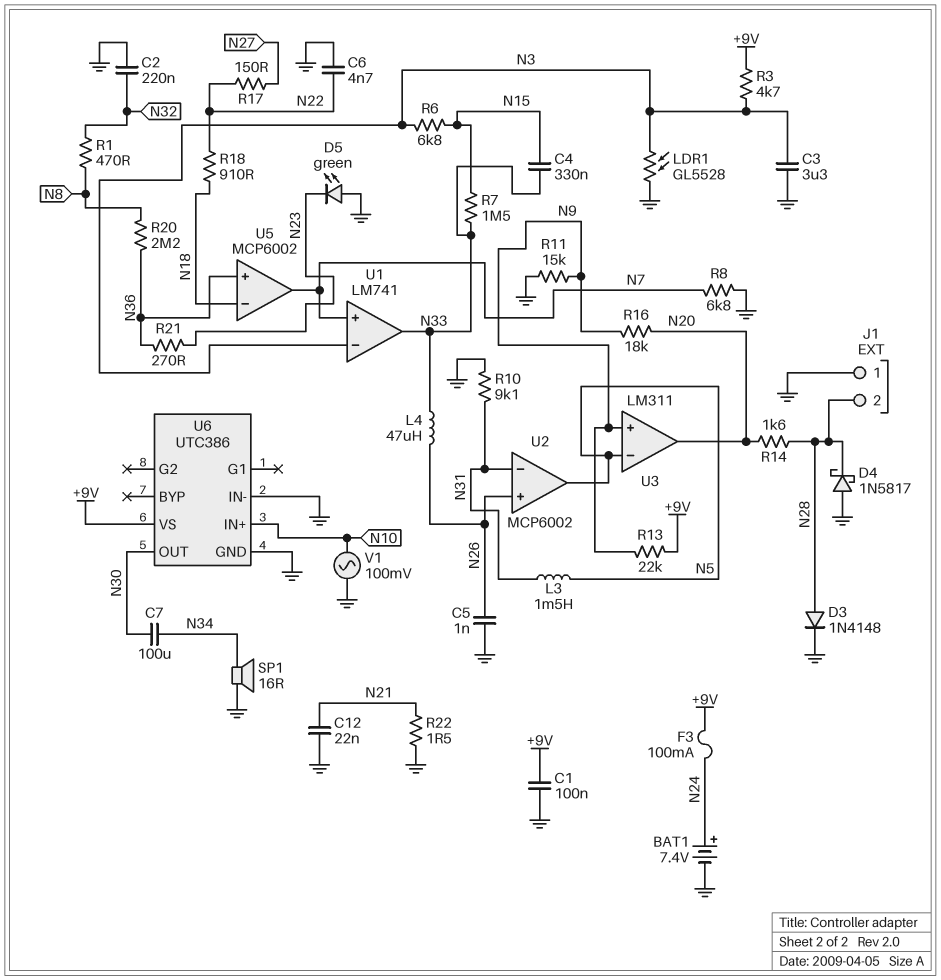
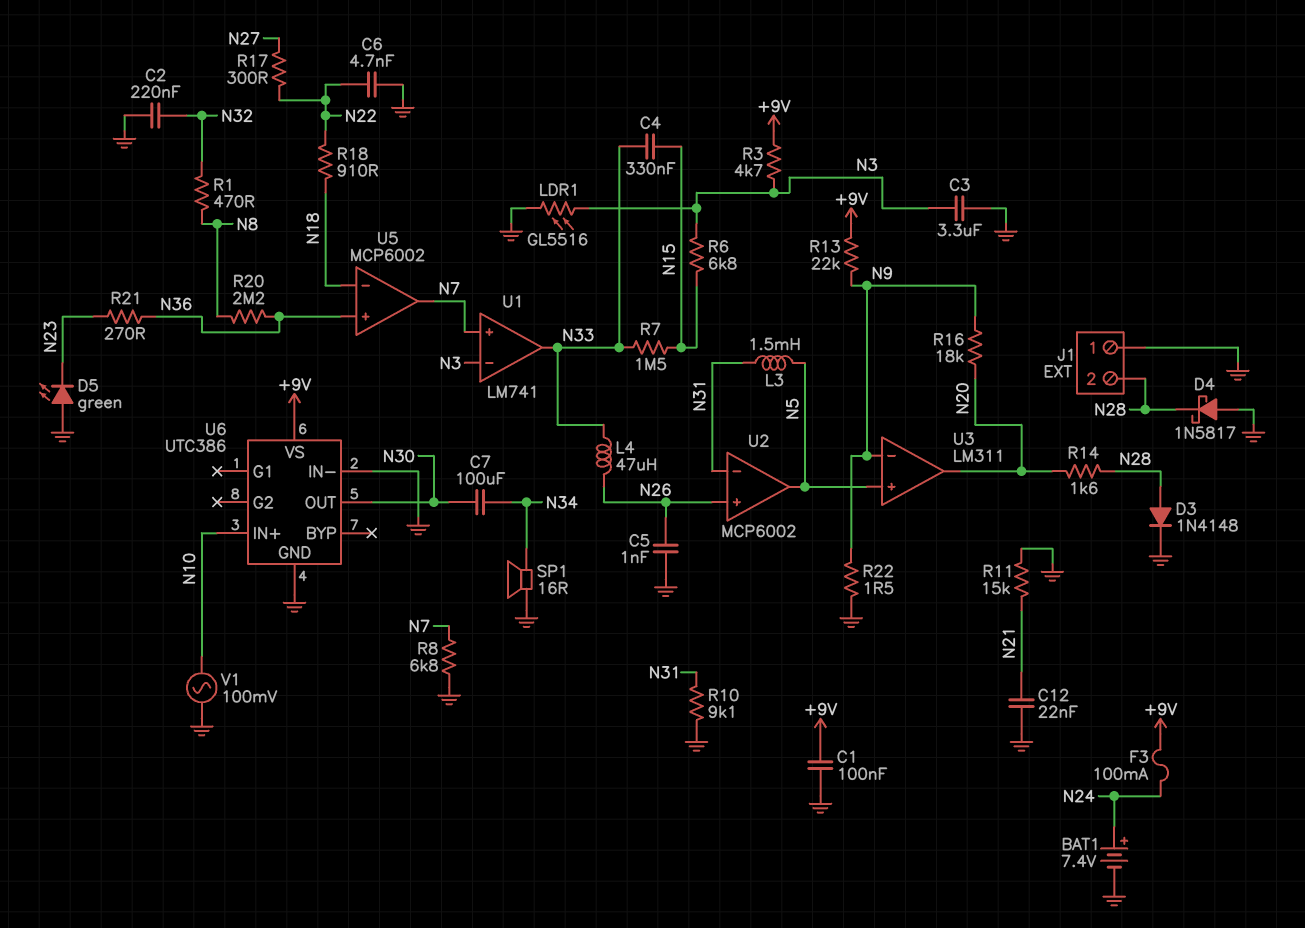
LDR1: GL5528 (GND, N3) -> GL5516 (GND, N3)
R11: 15k (GND, N9) -> 15k (GND, N21)
R17: 150 (N22, N27) -> 300 (N22, N27)
R22: 1.5 (GND, N21) -> 1.5 (GND, N9)
U3 pin in+: N9 -> N5
U3 pin in-: N5 -> N9

